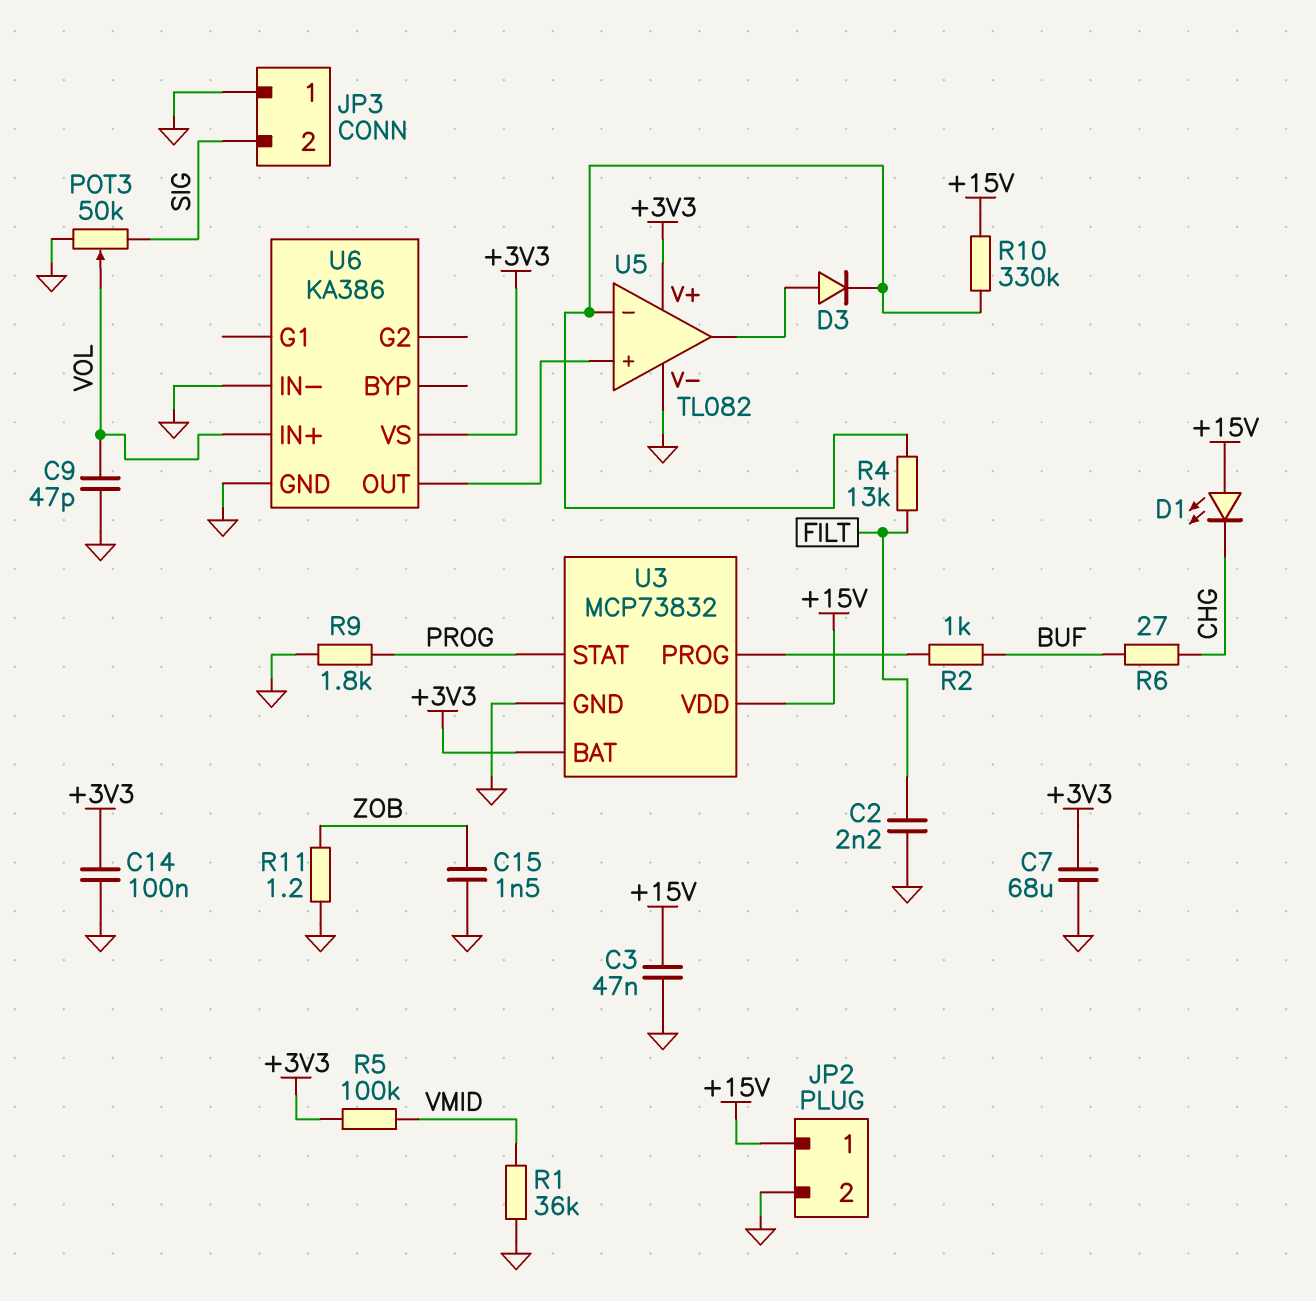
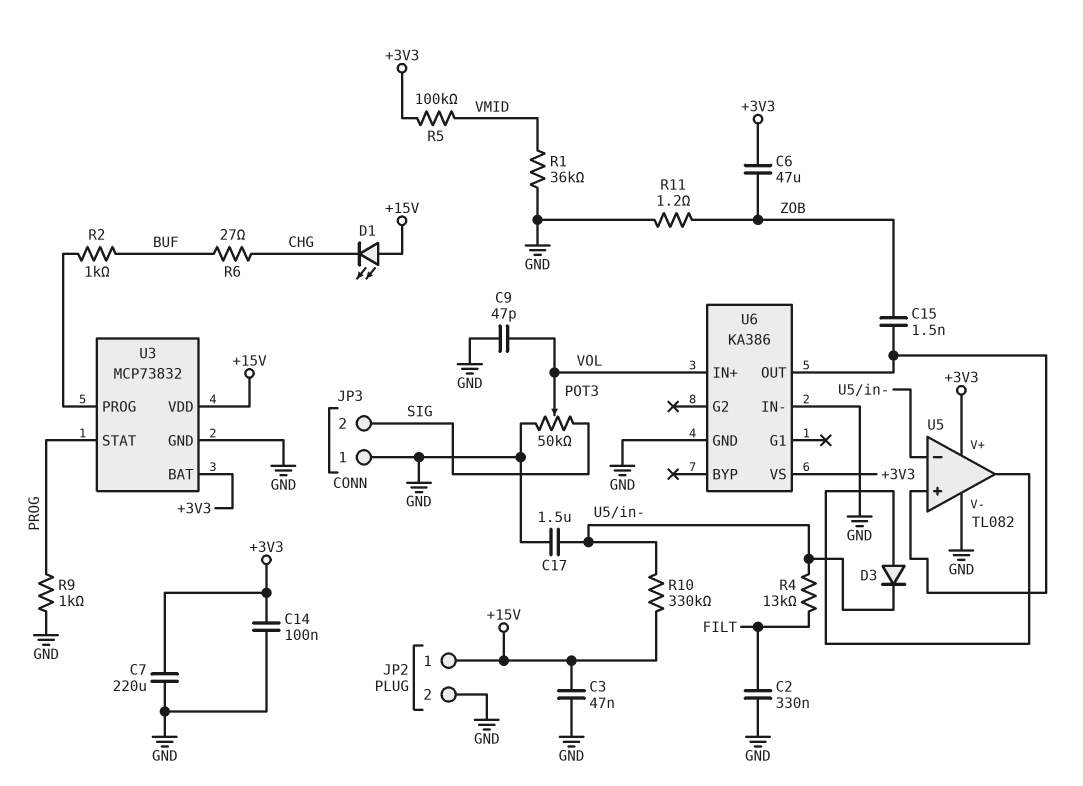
C2: 2.2nF (FILT, GND) -> 330nF (FILT, GND)
C6: none -> 47uF (+3V3, ZOB)
C7: 68uF (+3V3, GND) -> 220uF (+3V3, GND)
C15: 1.5nF (GND, ZOB) -> 1.5nF (U5/in+, ZOB)
C17: none -> 1.5uF (GND, U5/in-)
R9: 1.8k (GND, PROG) -> 1k (GND, PROG)

